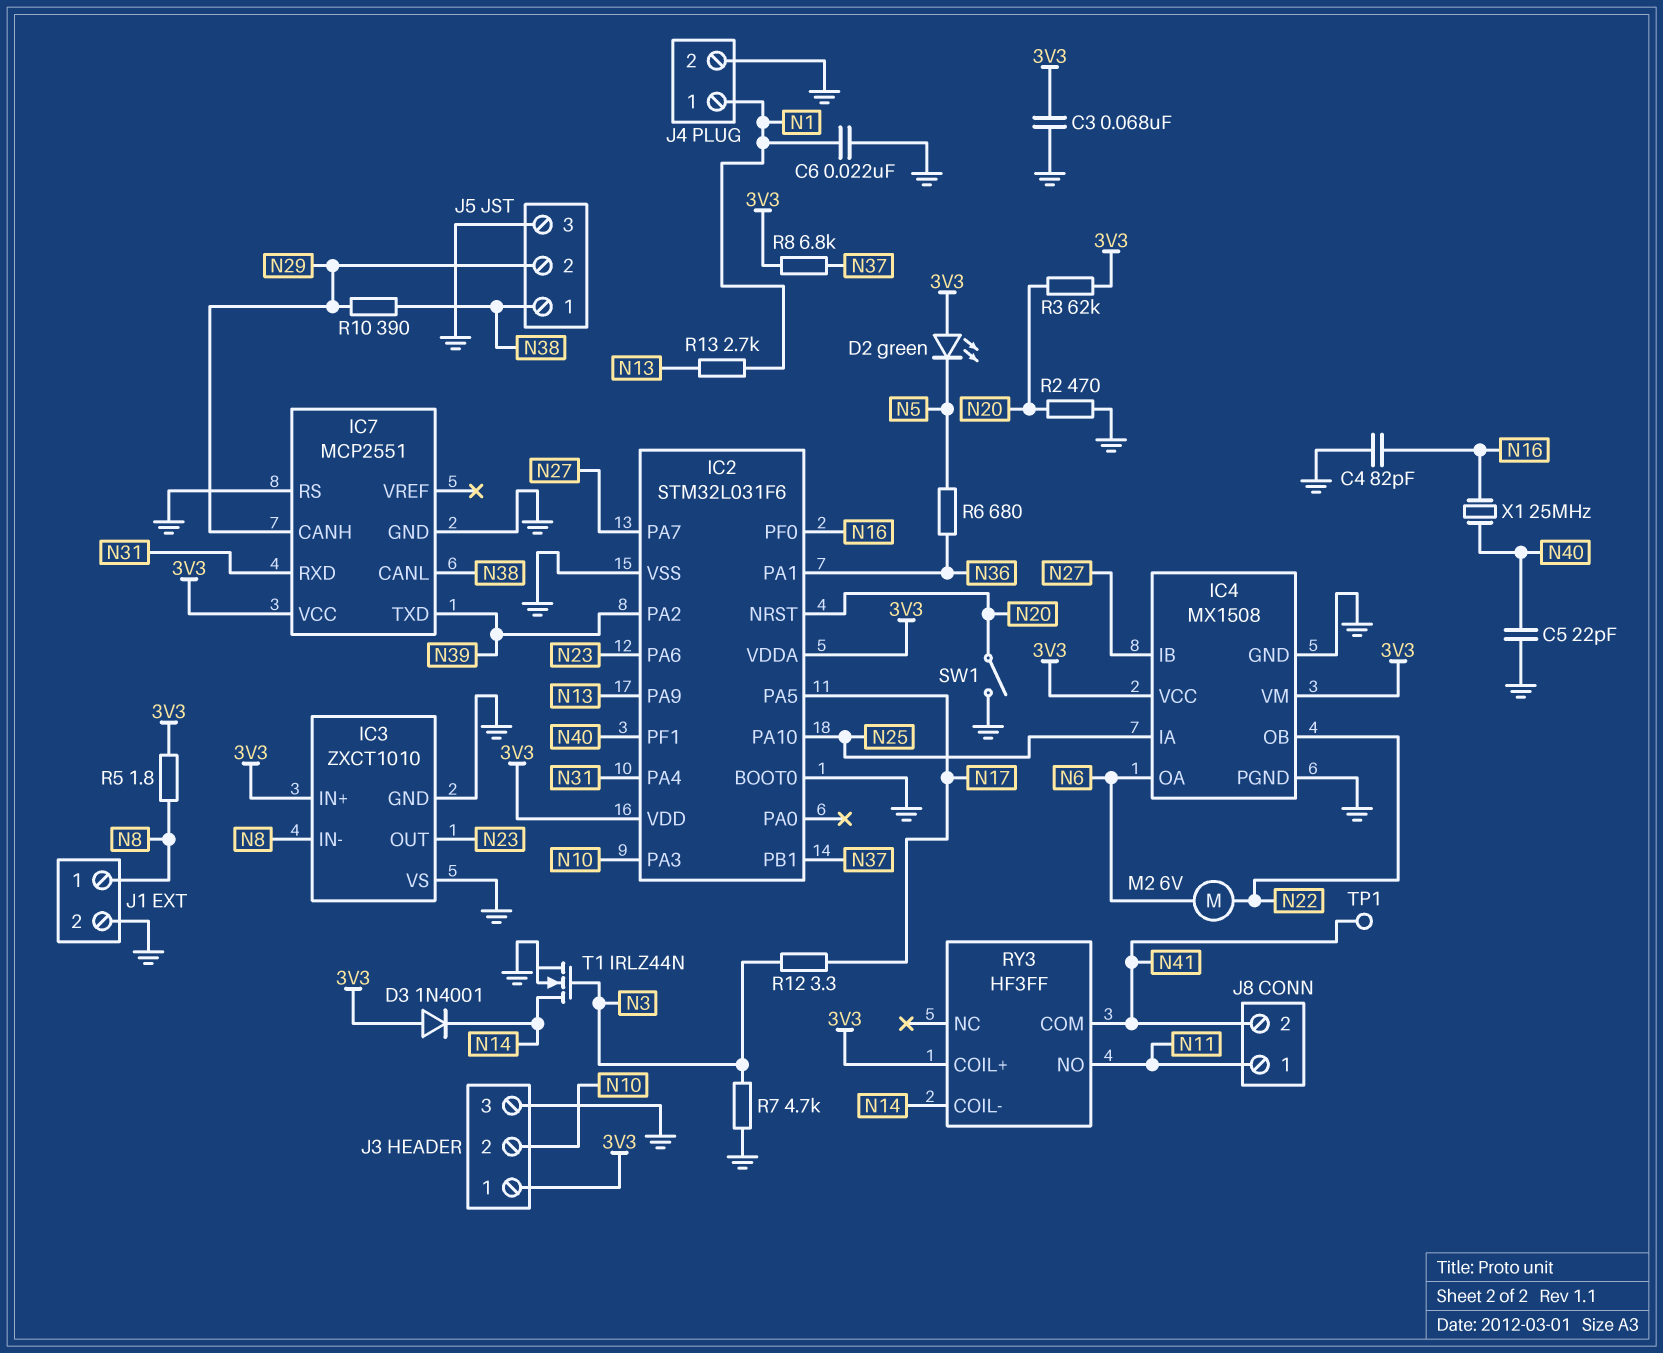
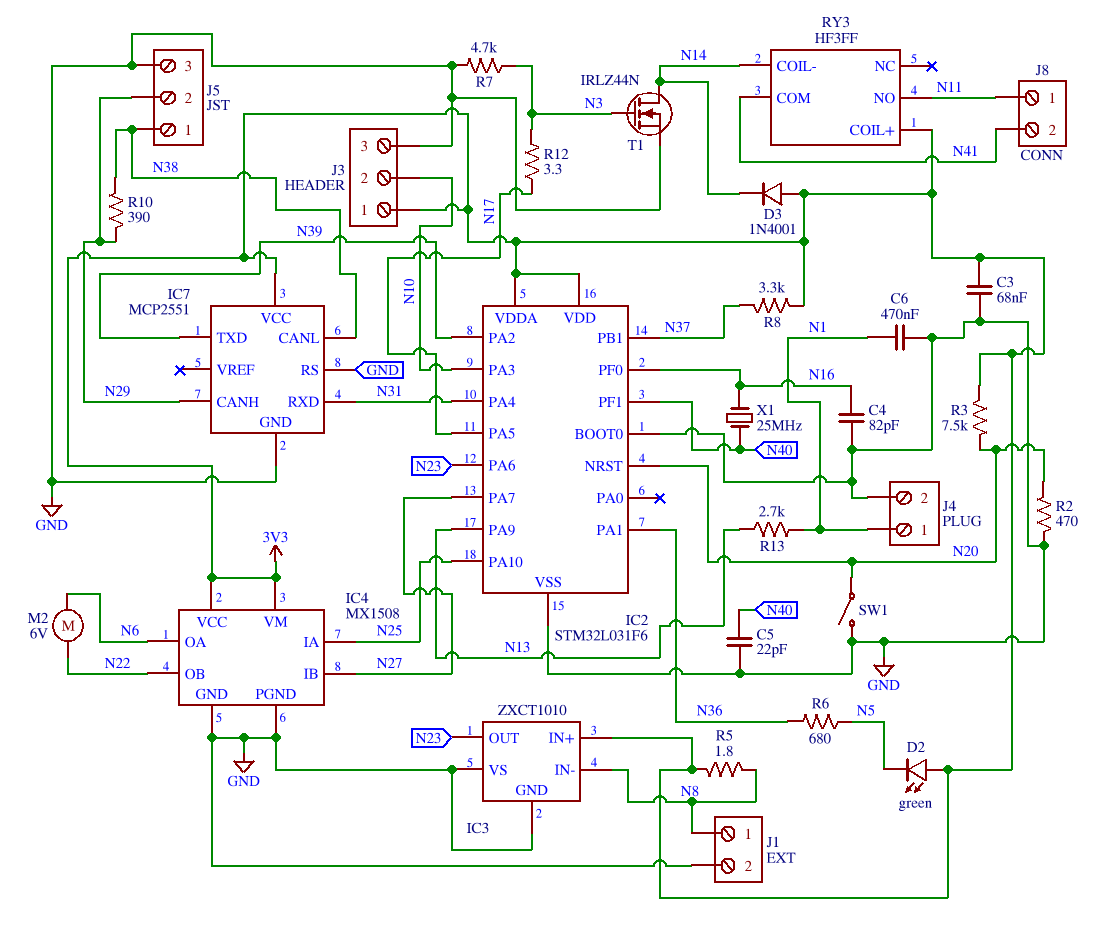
C6: 22nF (GND, N1) -> 470nF (GND, N1)
R3: 62k (3V3, N20) -> 7.5k (3V3, N20)
R8: 6.8k (3V3, N37) -> 3.3k (3V3, N37)
TP1: test point (N41) -> none

